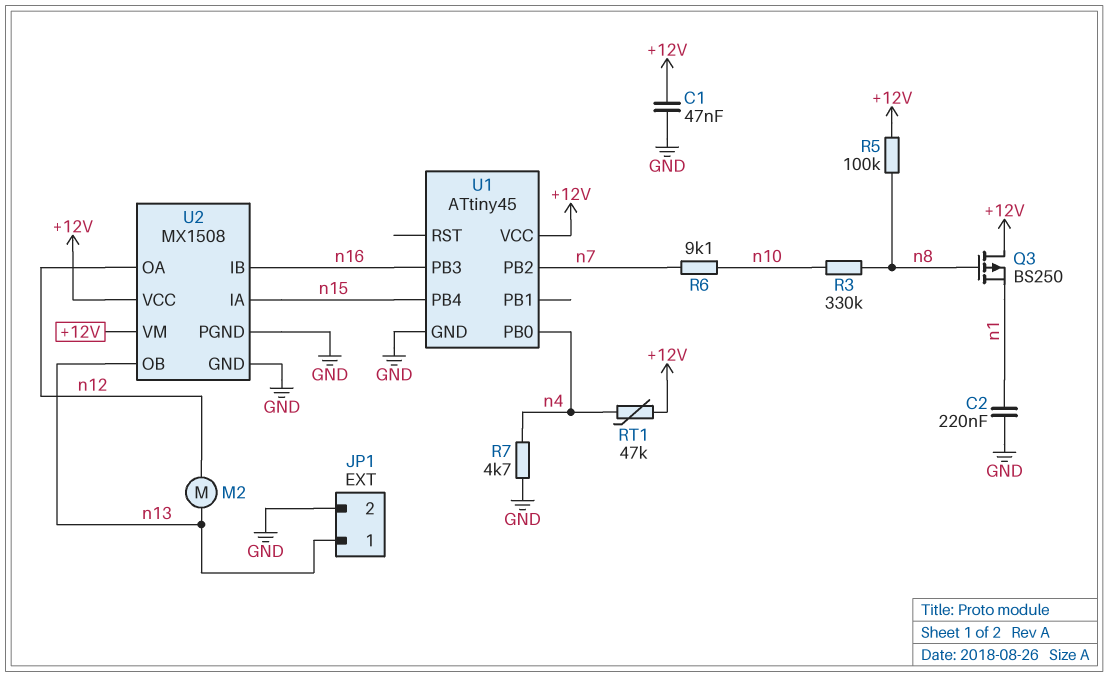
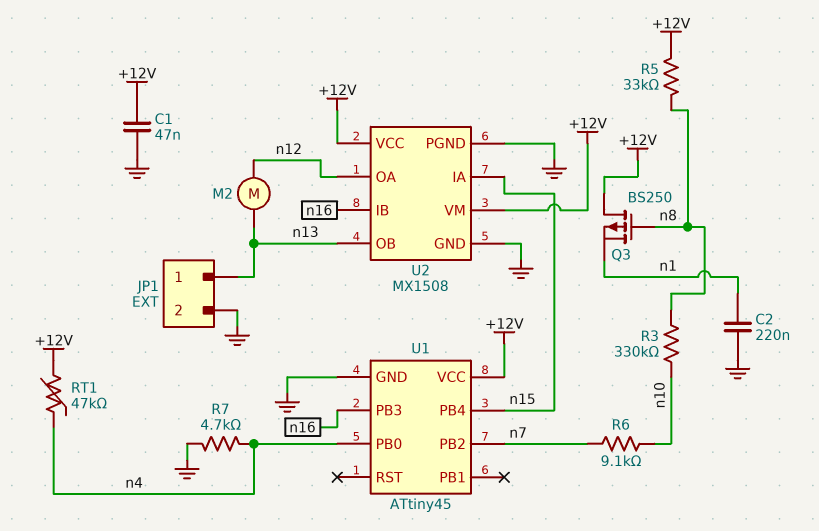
R5: 100k (+12V, n8) -> 33k (+12V, n8)

